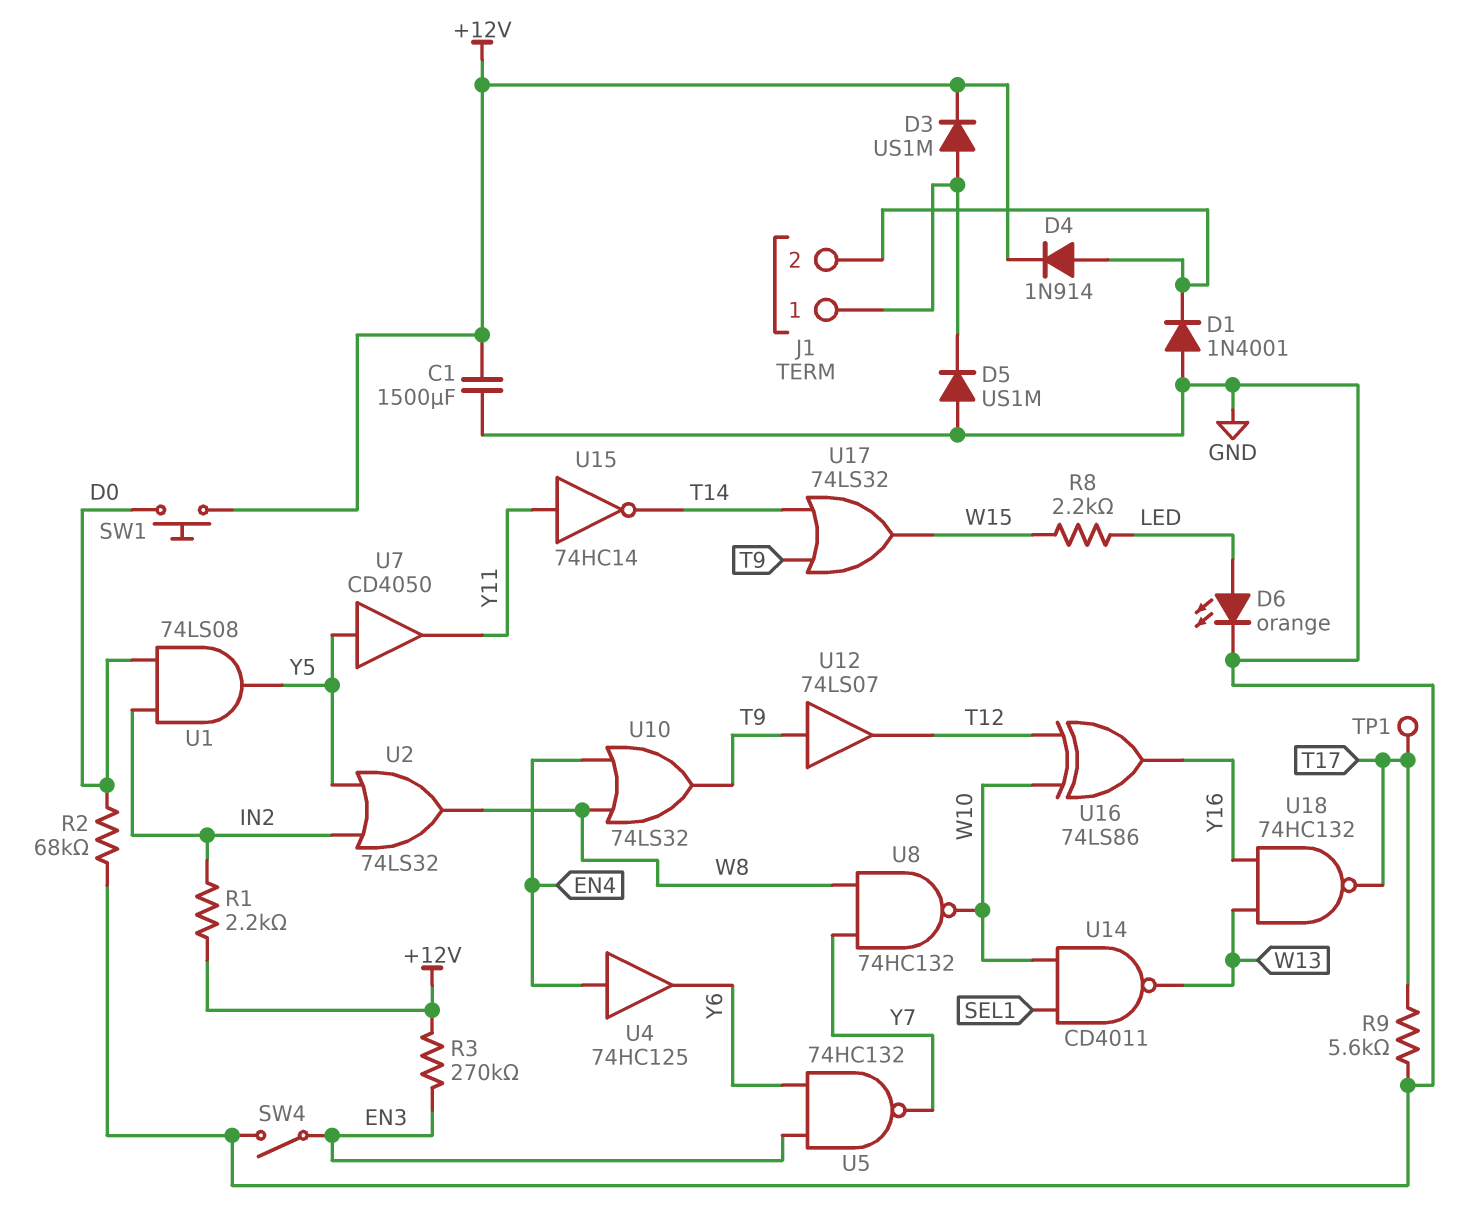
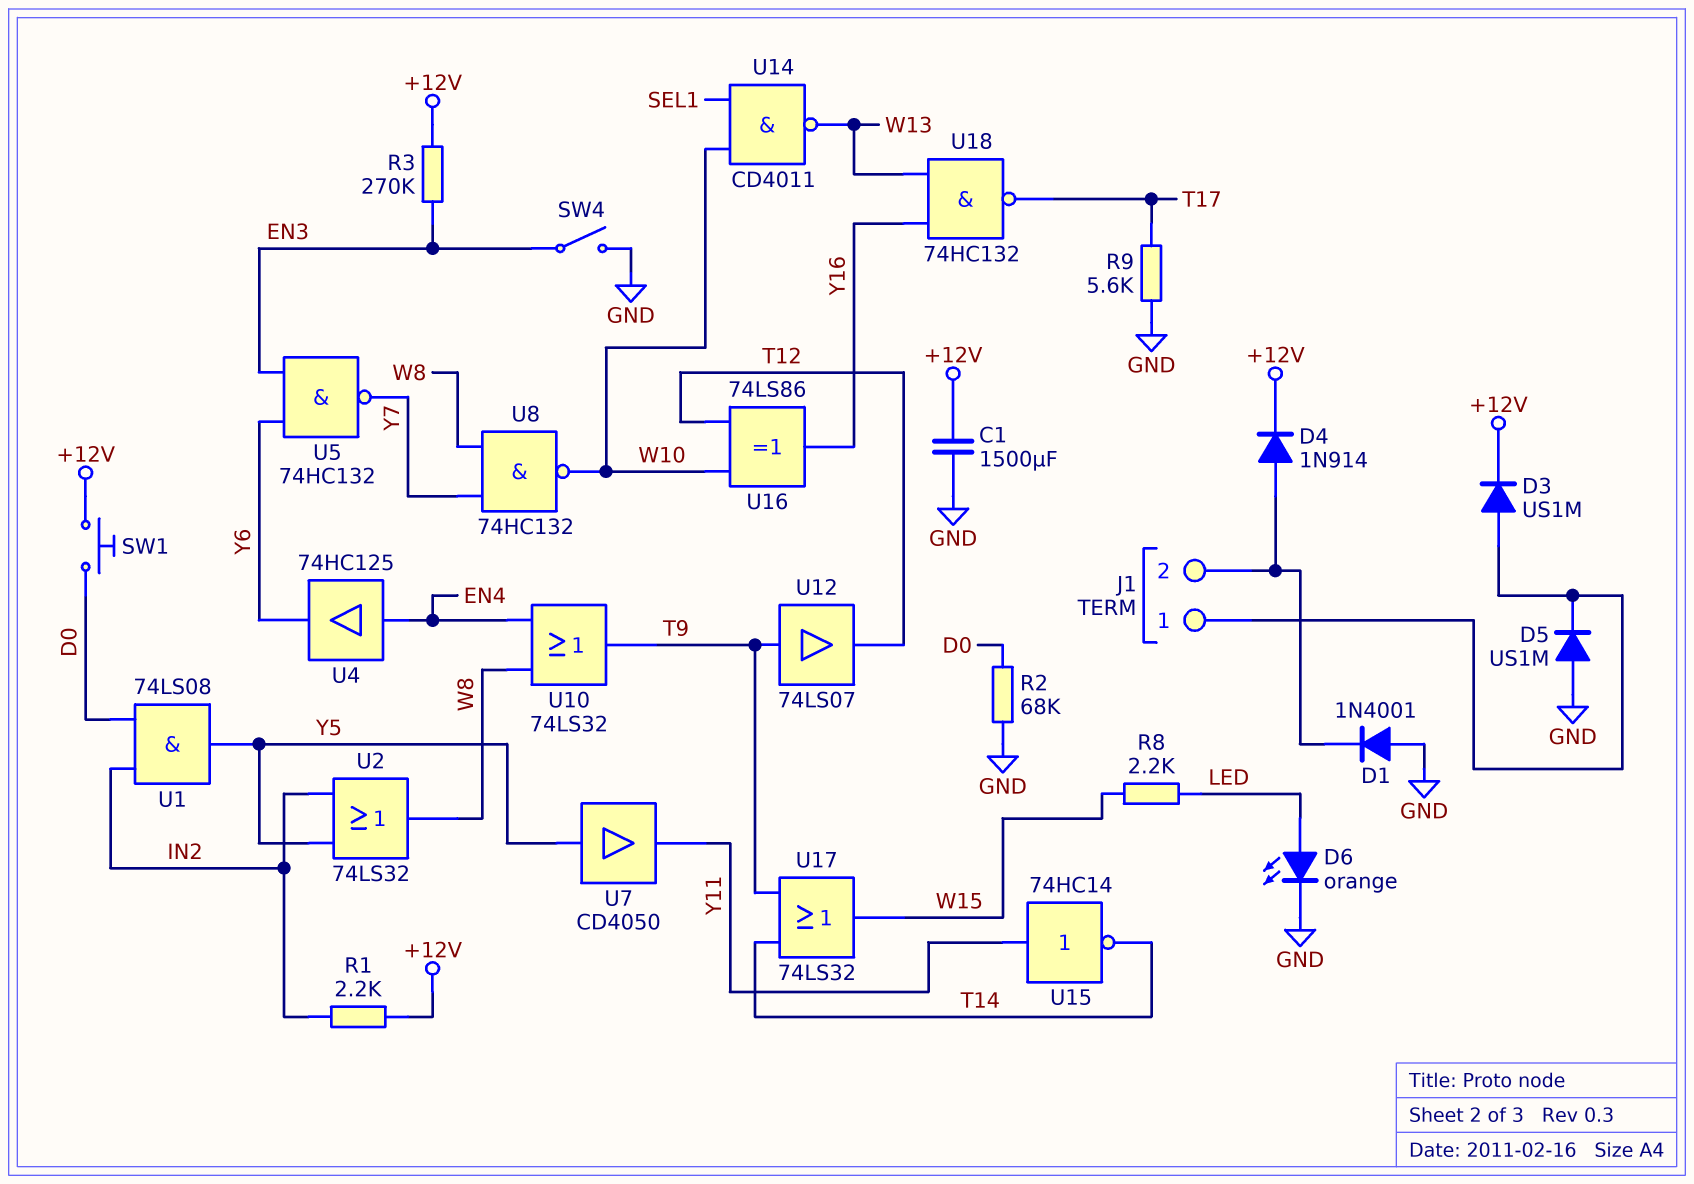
TP1: test point (T17) -> none

